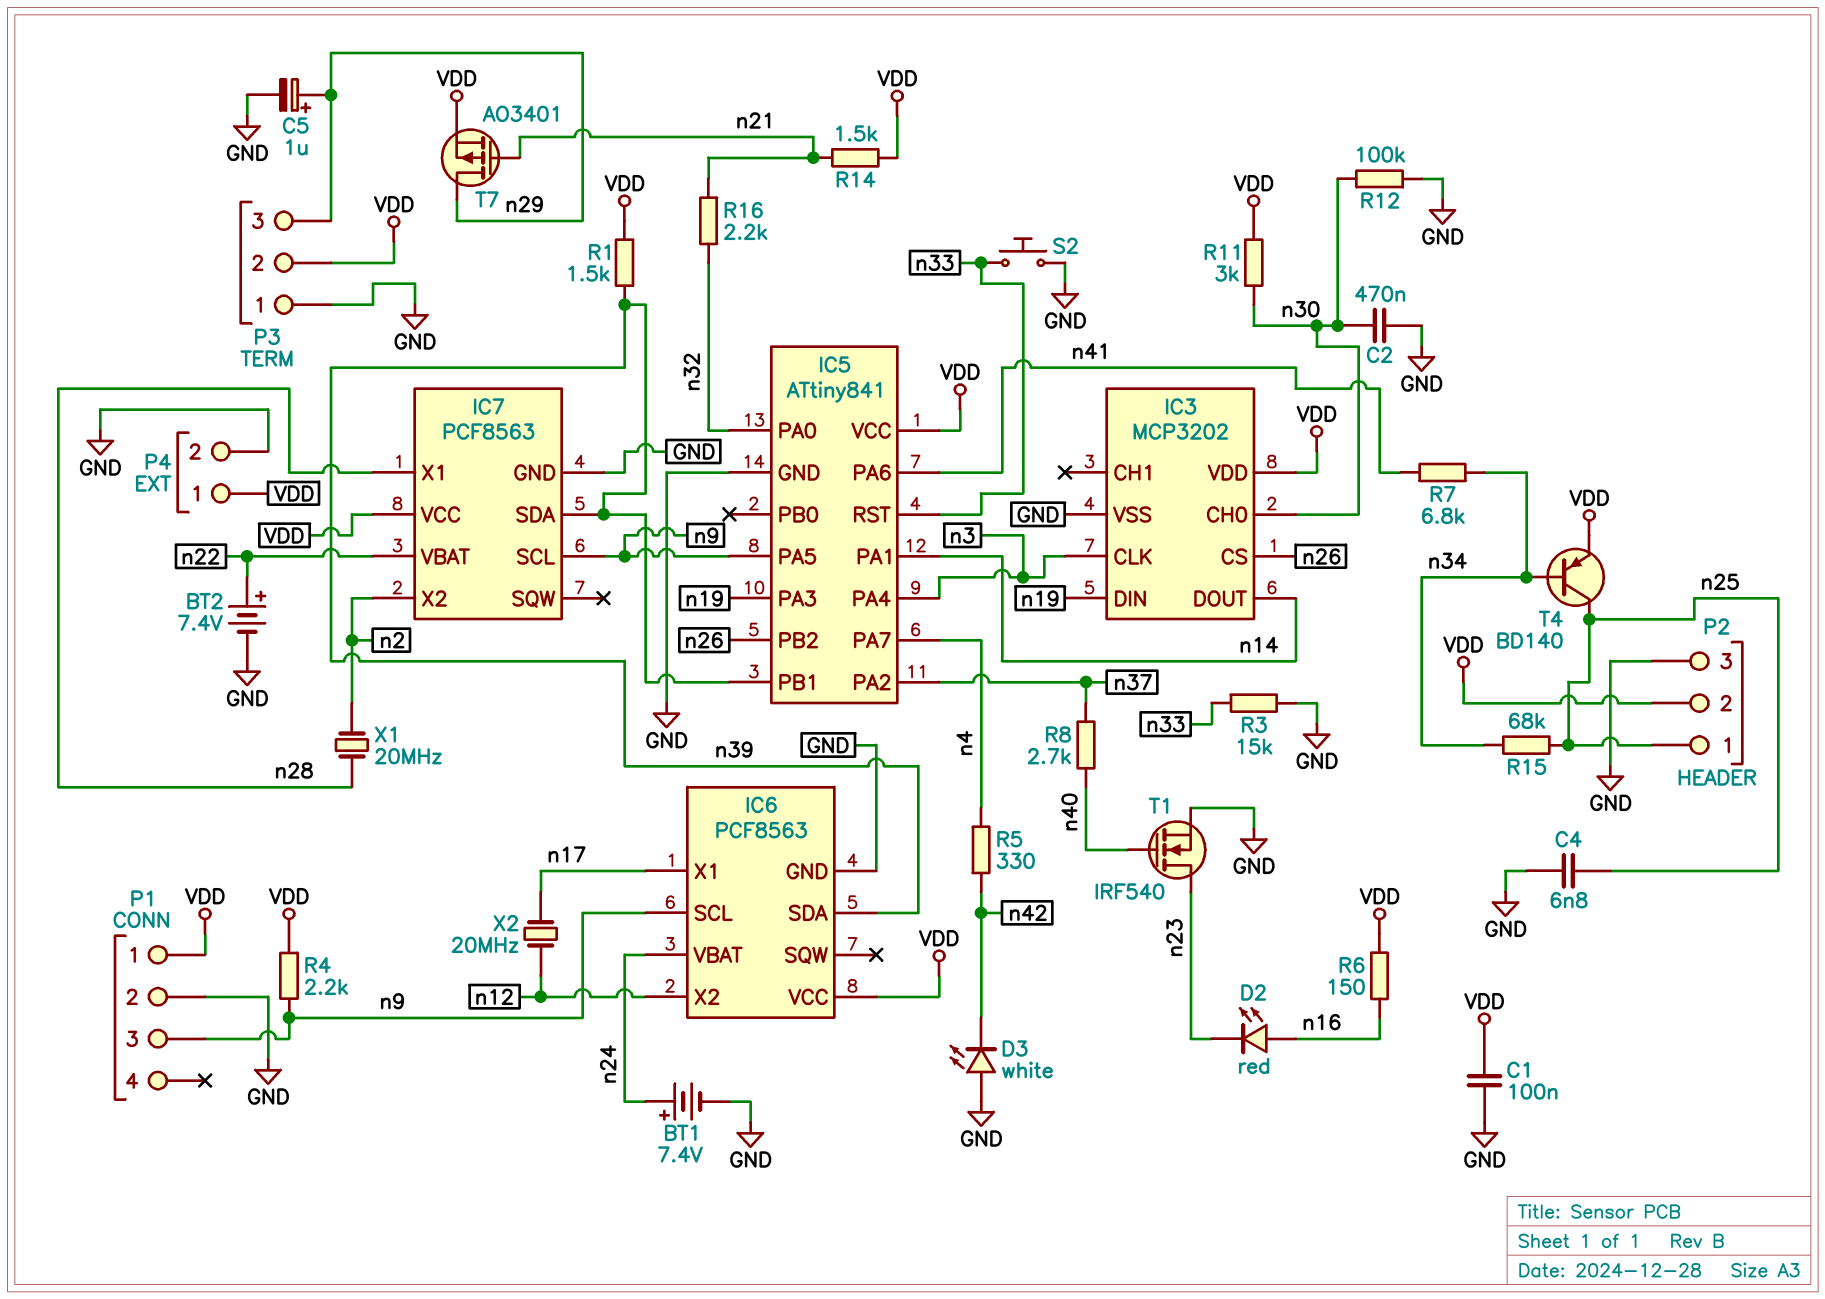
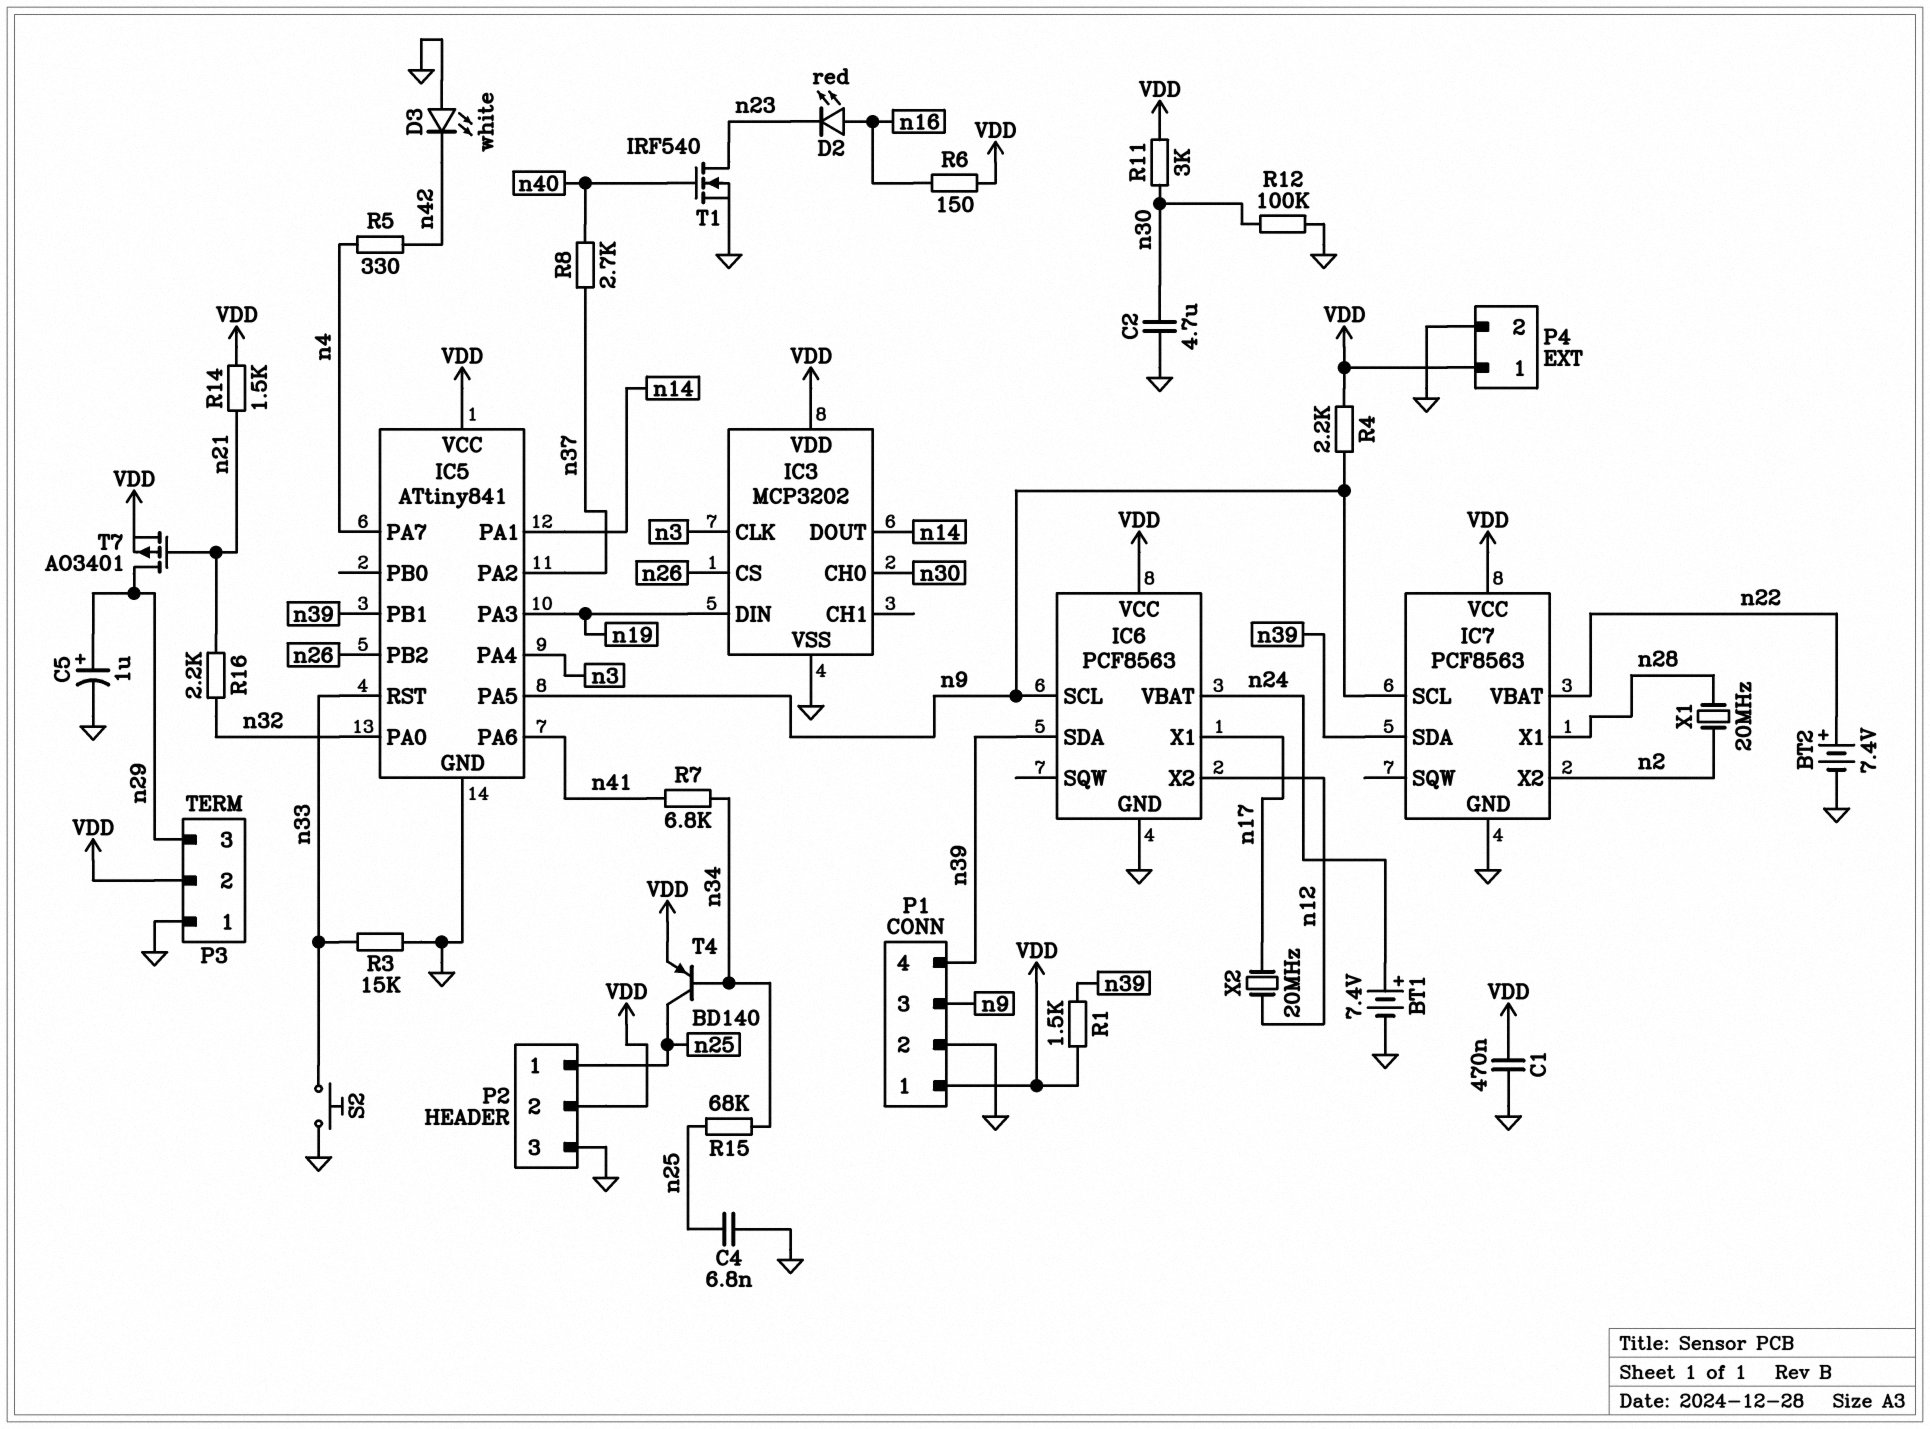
C1: 100nF (GND, VDD) -> 470nF (GND, VDD)
C2: 470nF (GND, n30) -> 4.7uF (GND, n30)
P1 pin 4: none -> n39

